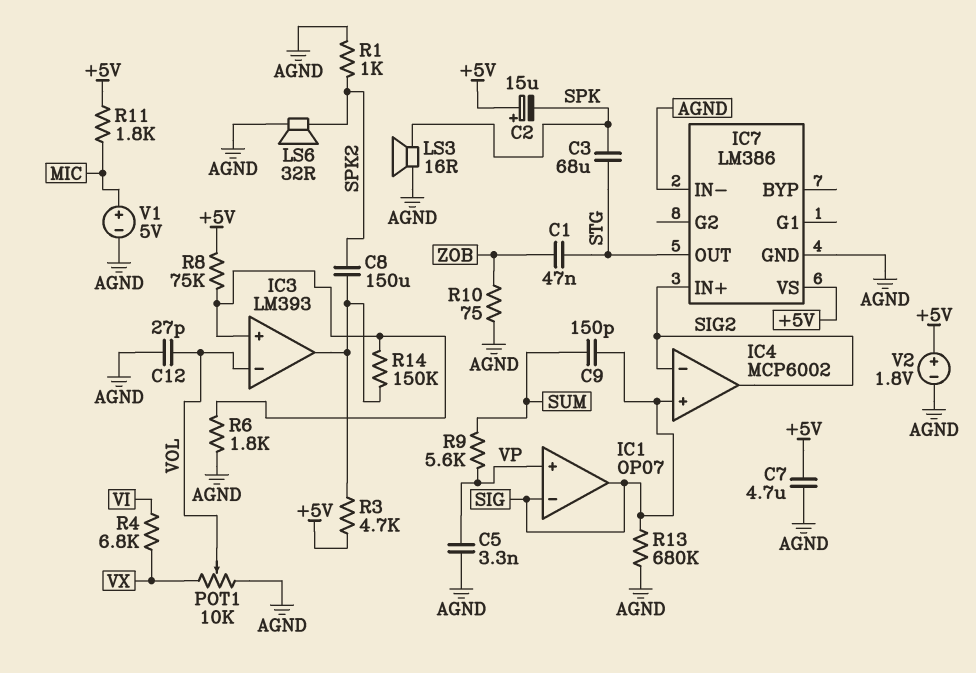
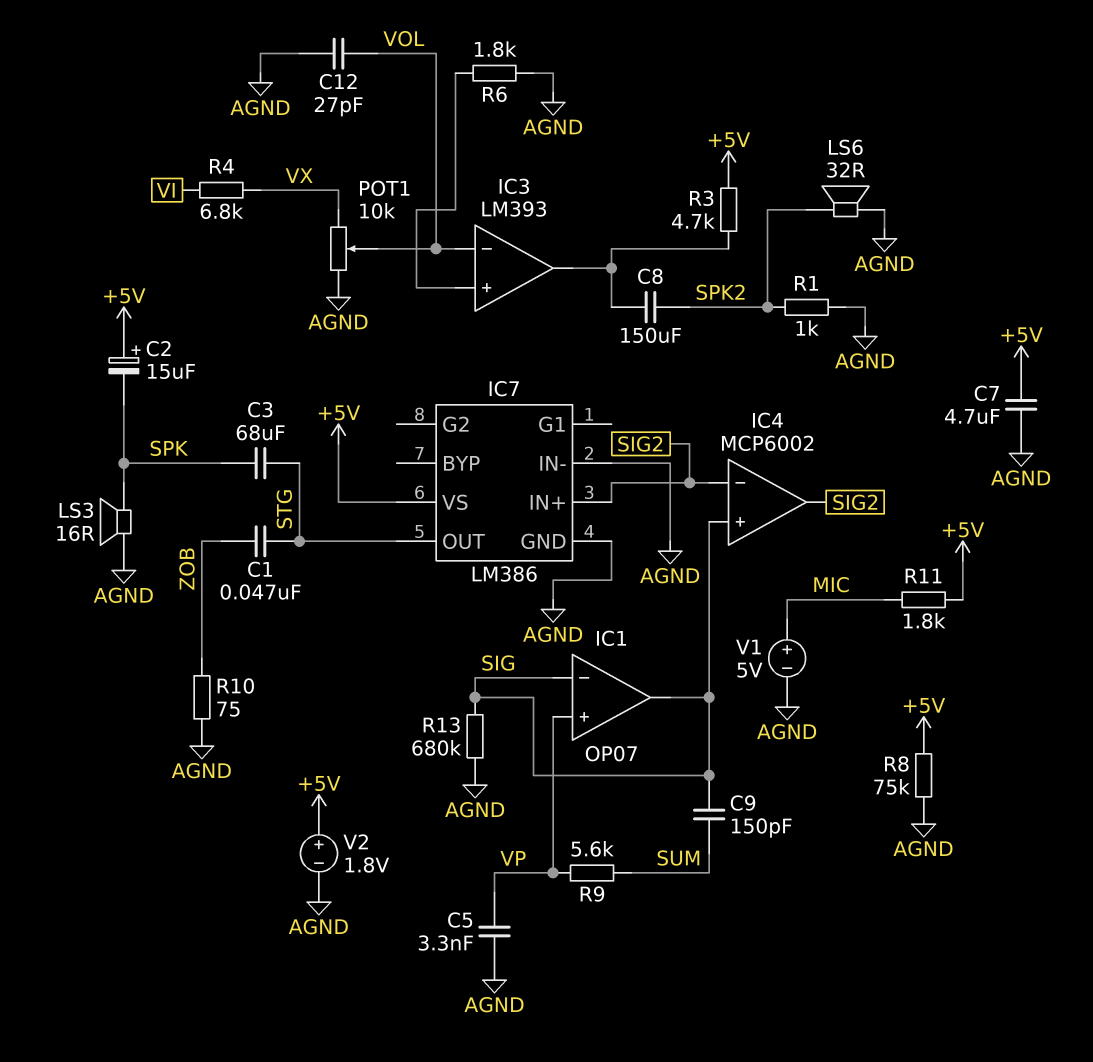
R8: 75k (+5V, IC3/in+) -> 75k (+5V, AGND)
R14: 150k (IC3/in+, IC3/out) -> none

